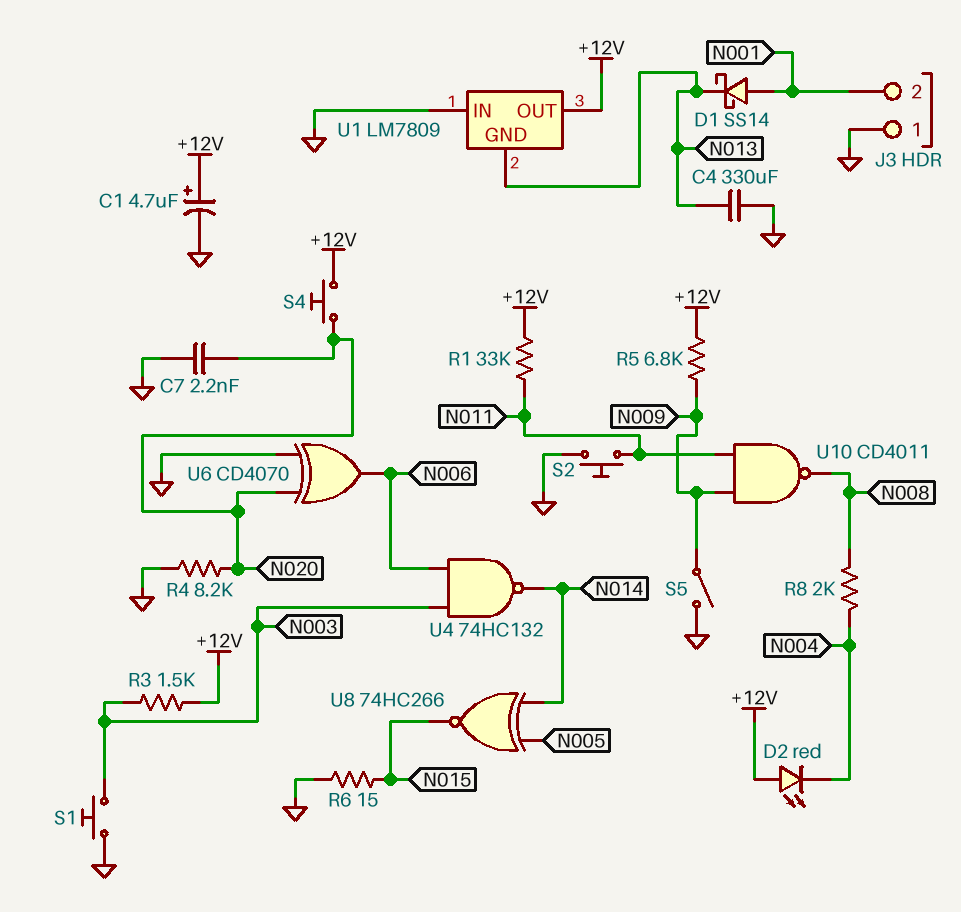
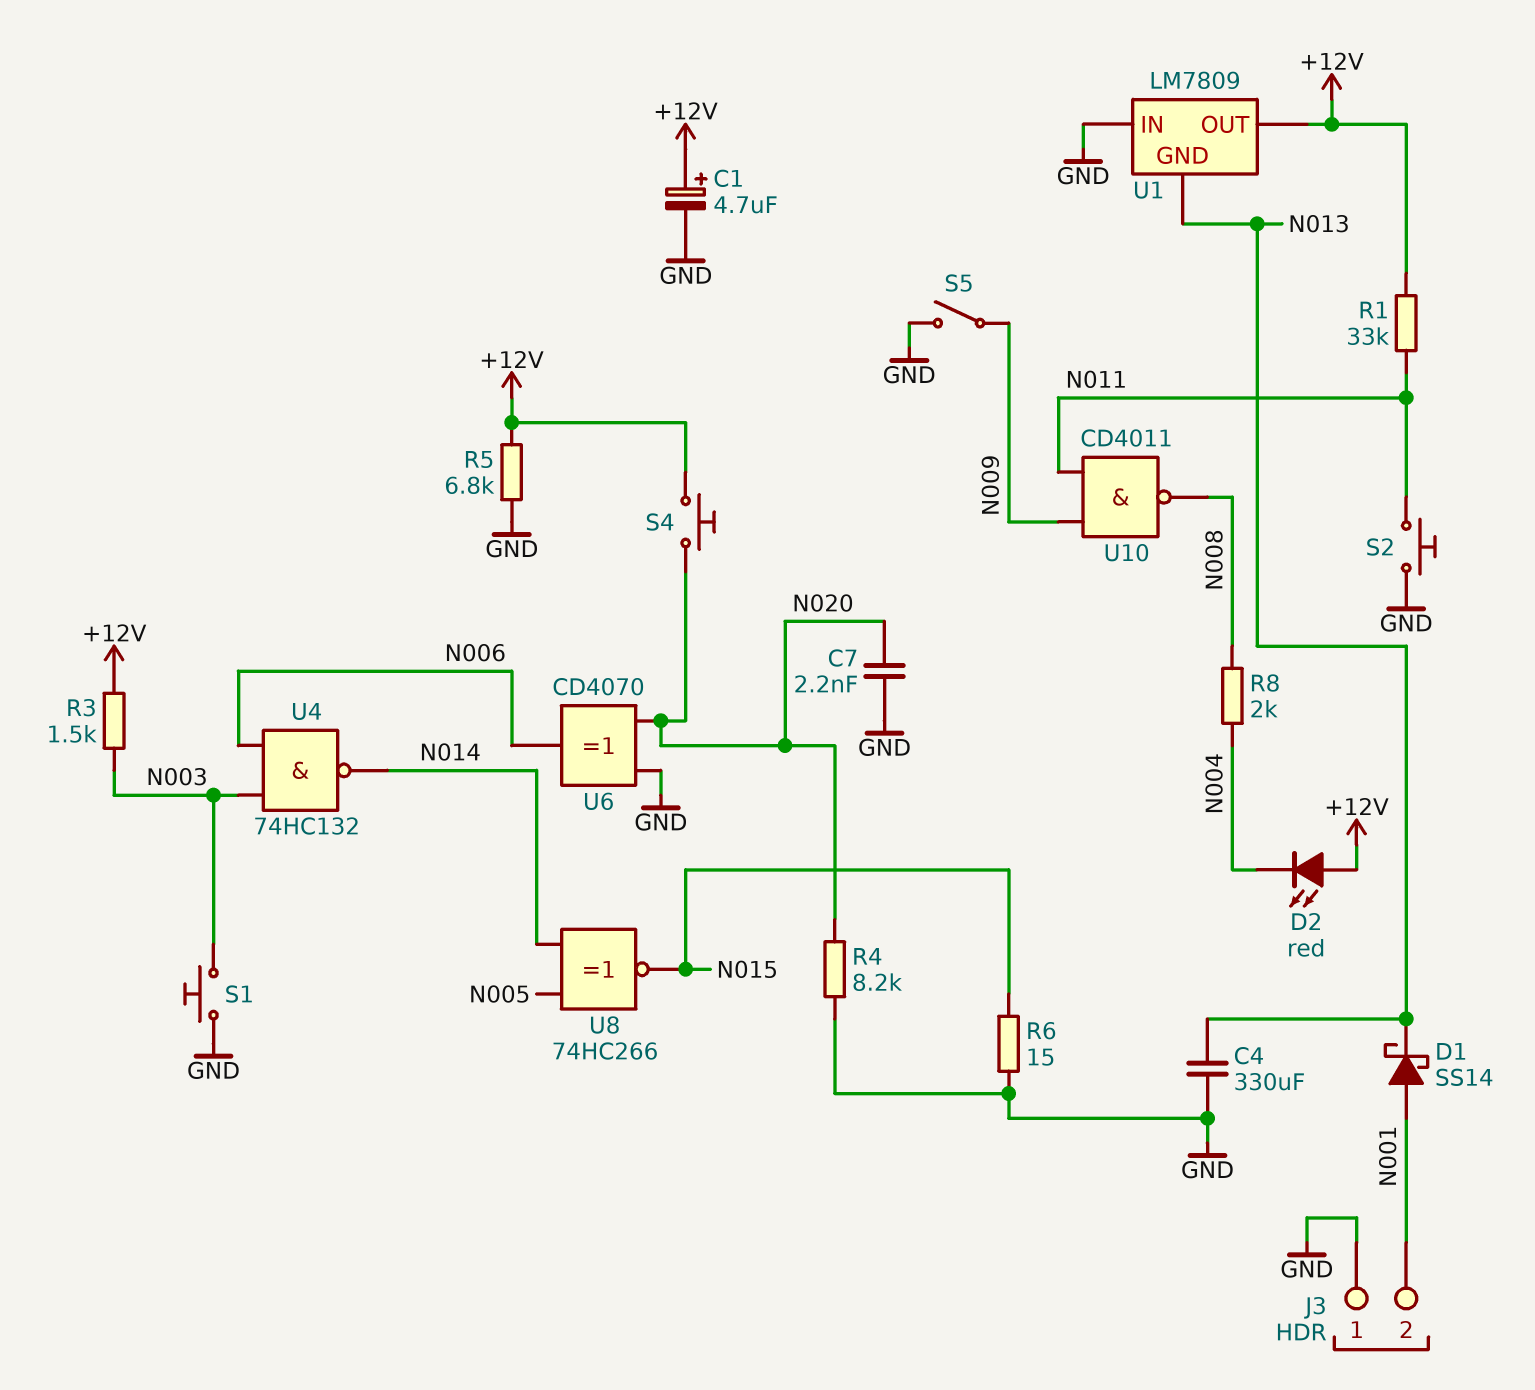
R5: 6.8k (+12V, N009) -> 6.8k (+12V, GND)

